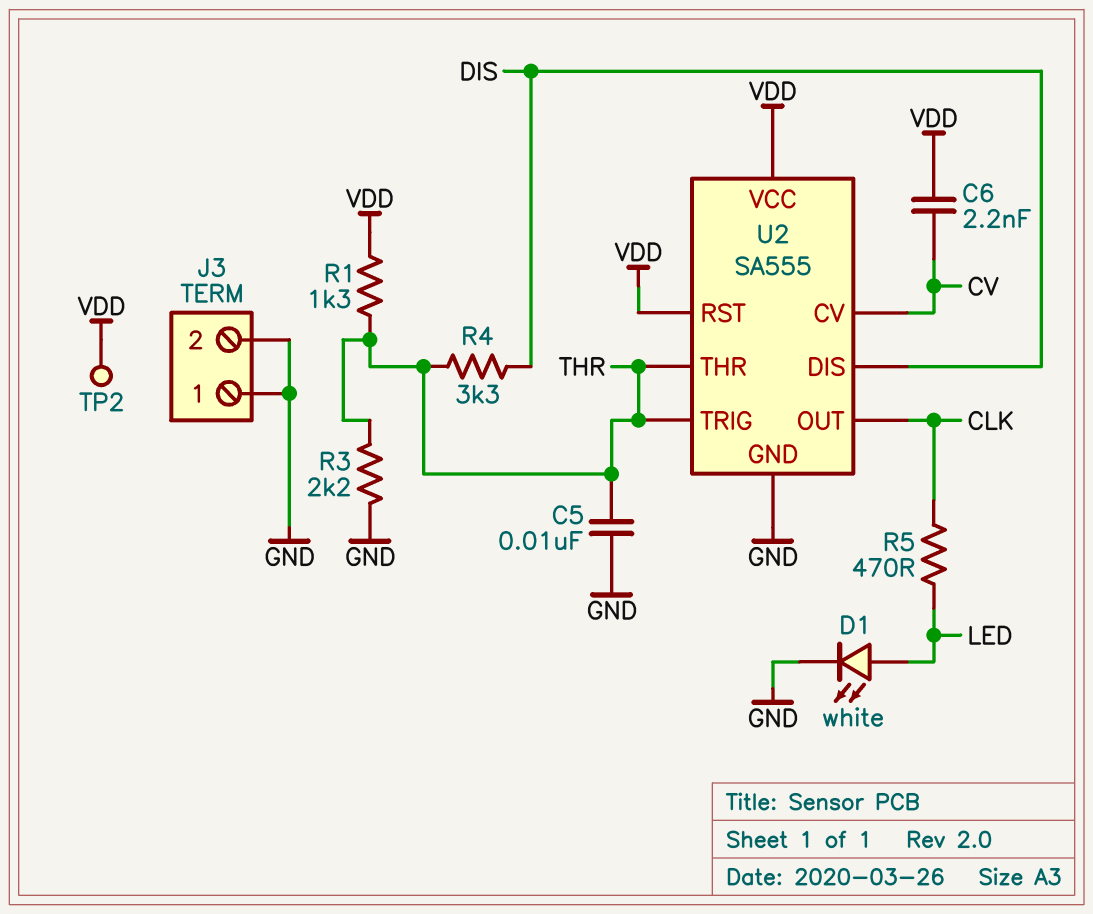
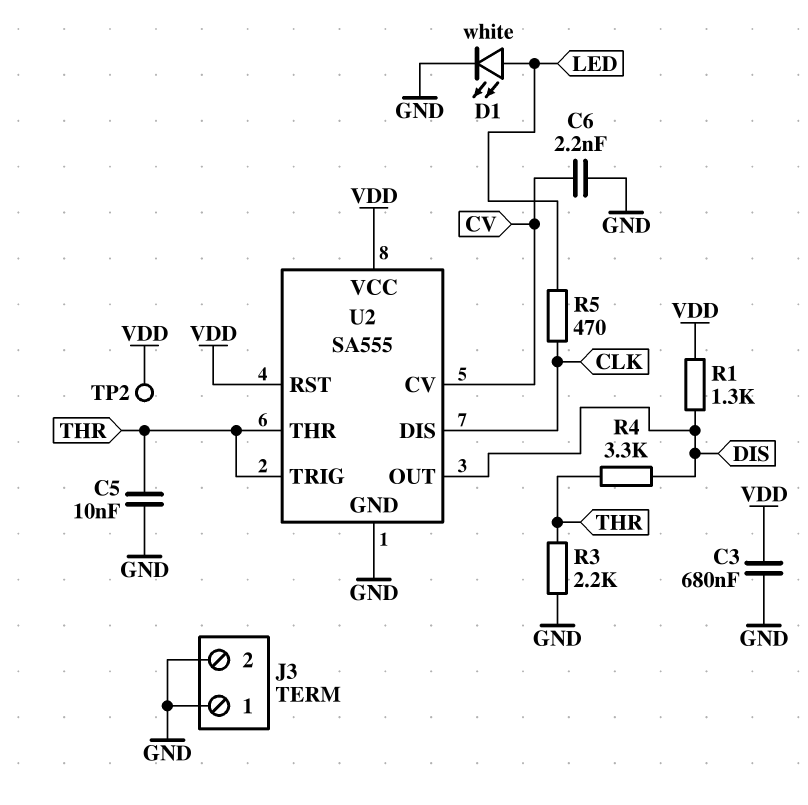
C3: none -> 680nF (GND, VDD)
C6: 2.2nF (CV, VDD) -> 2.2nF (CV, GND)
R1: 1.3k (THR, VDD) -> 1.3k (DIS, VDD)
U2 pin DIS: DIS -> CLK
U2 pin OUT: CLK -> DIS

